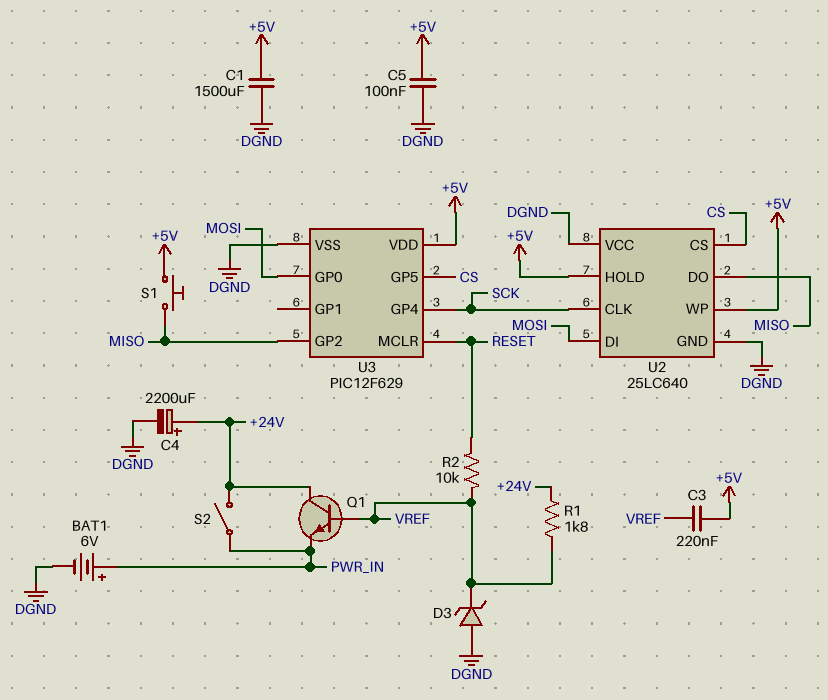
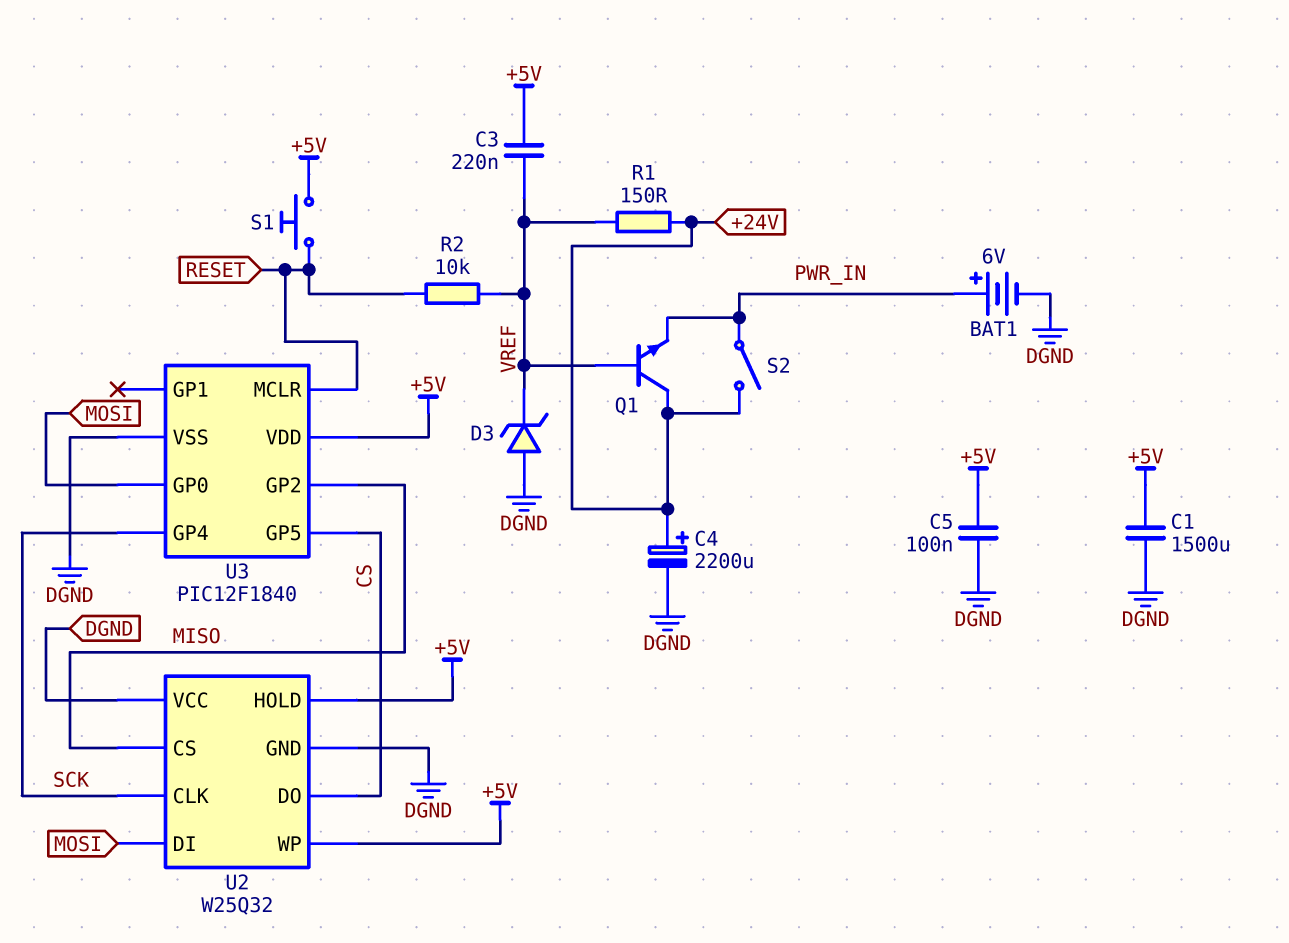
R1: 1.8k (+24V, VREF) -> 150 (+24V, VREF)
S1: button (+5V, MISO) -> button (+5V, RESET)
U2: 25LC640 -> W25Q32
U2 pin CS: CS -> MISO
U2 pin DO: MISO -> CS
U3: PIC12F629 -> PIC12F1840

